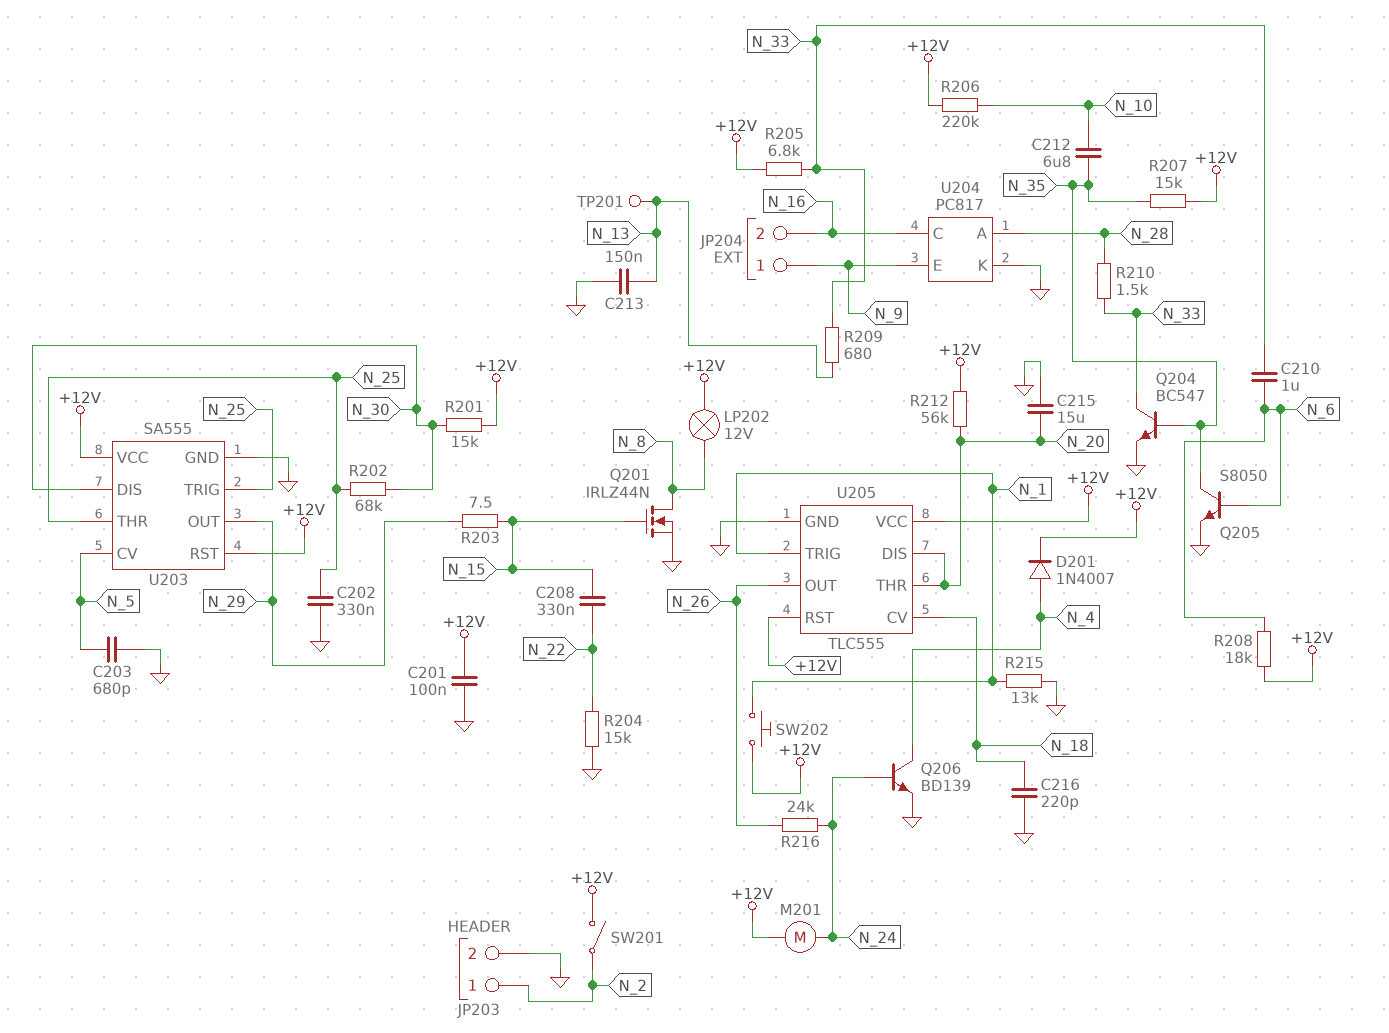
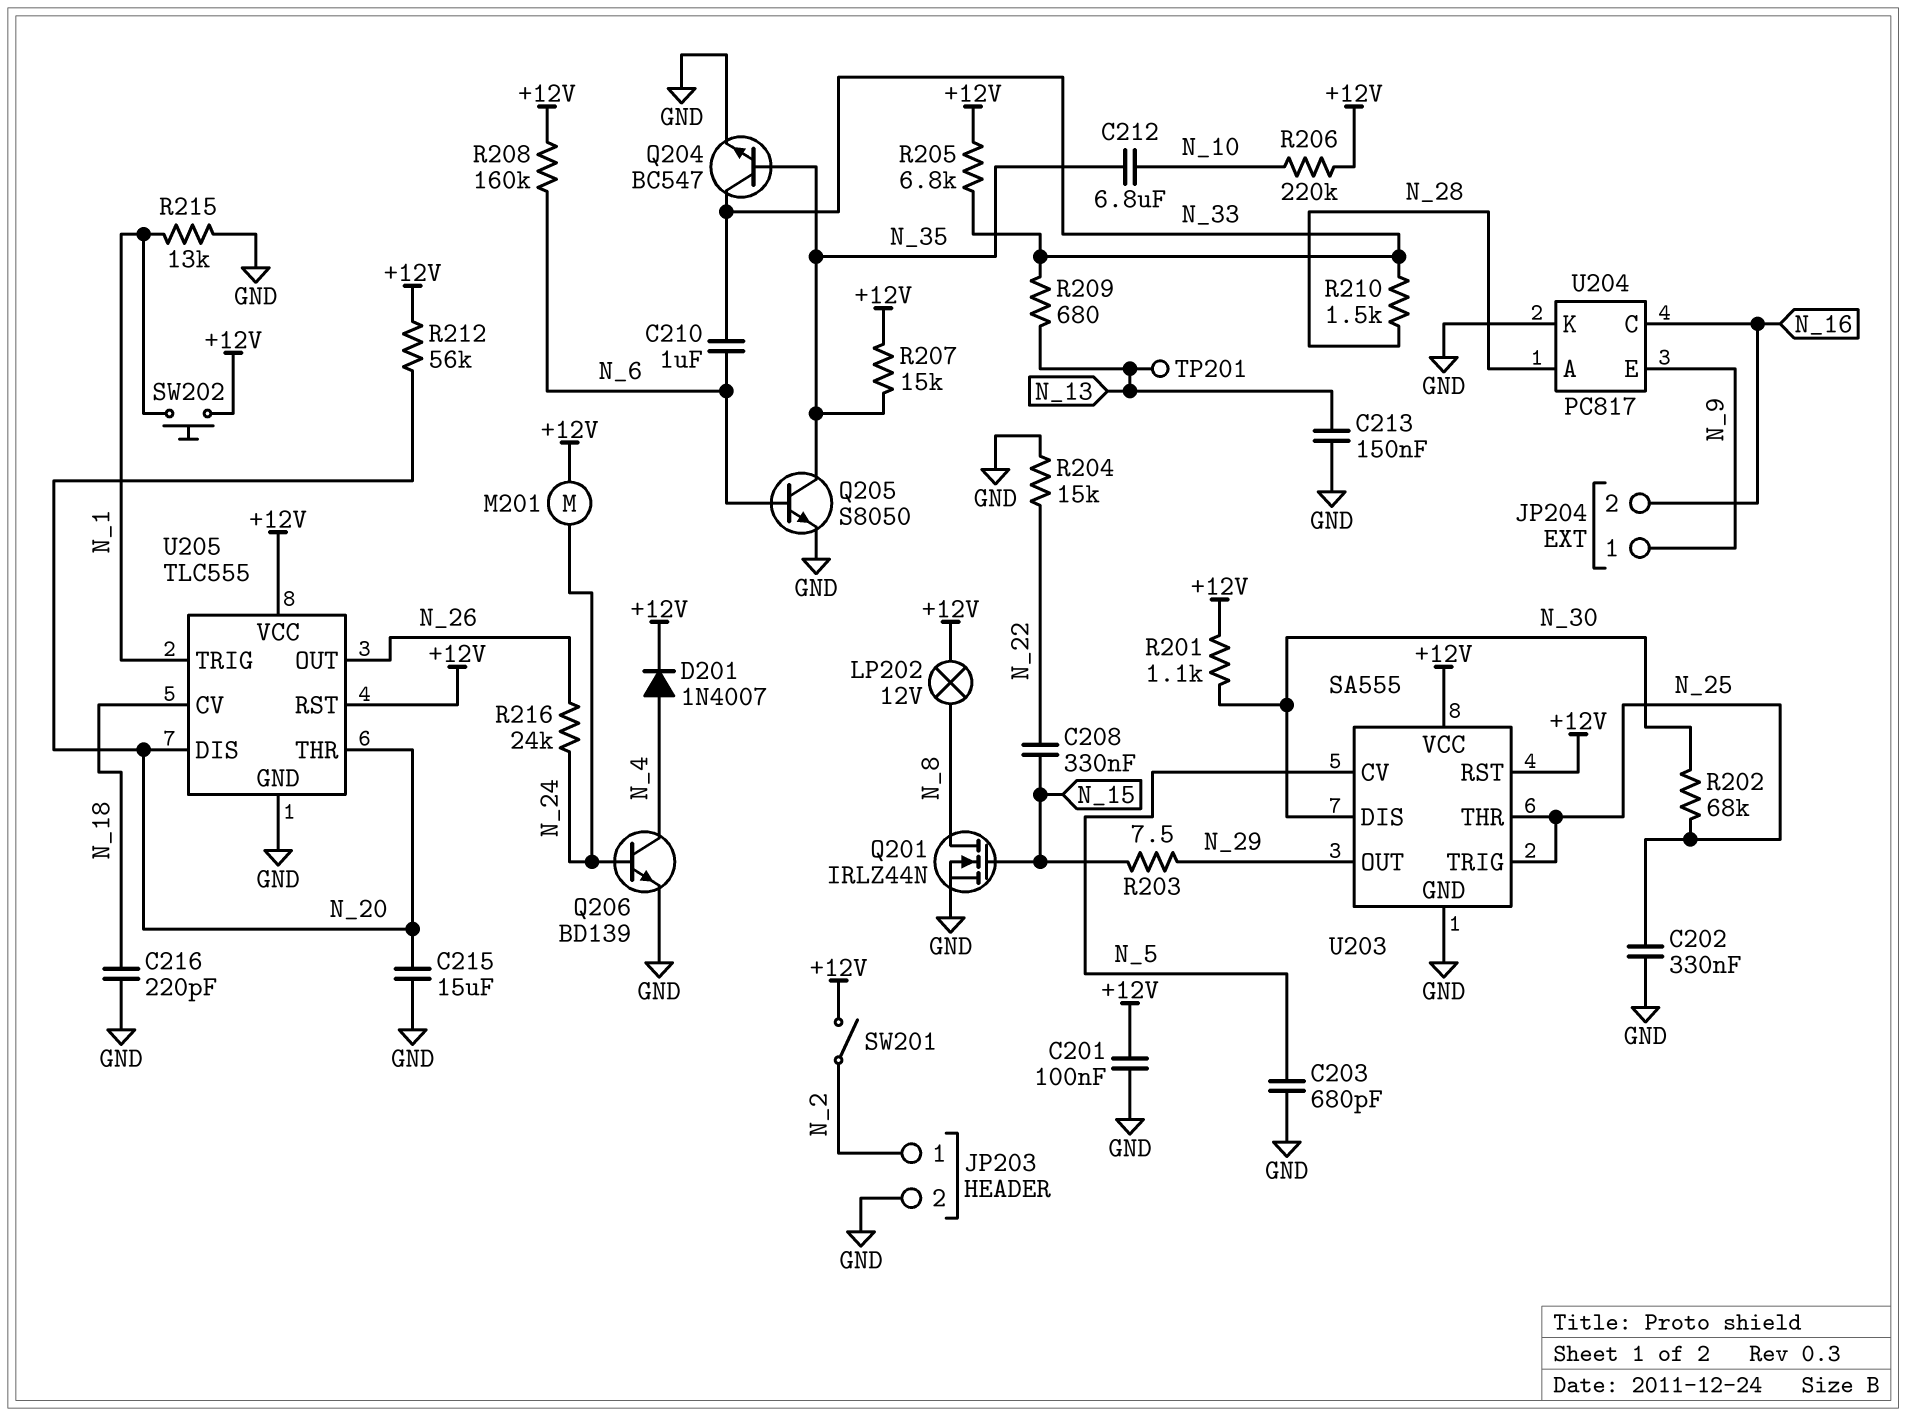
R201: 15k (+12V, N_30) -> 1.1k (+12V, N_30)
R208: 18k (+12V, N_6) -> 160k (+12V, N_6)

